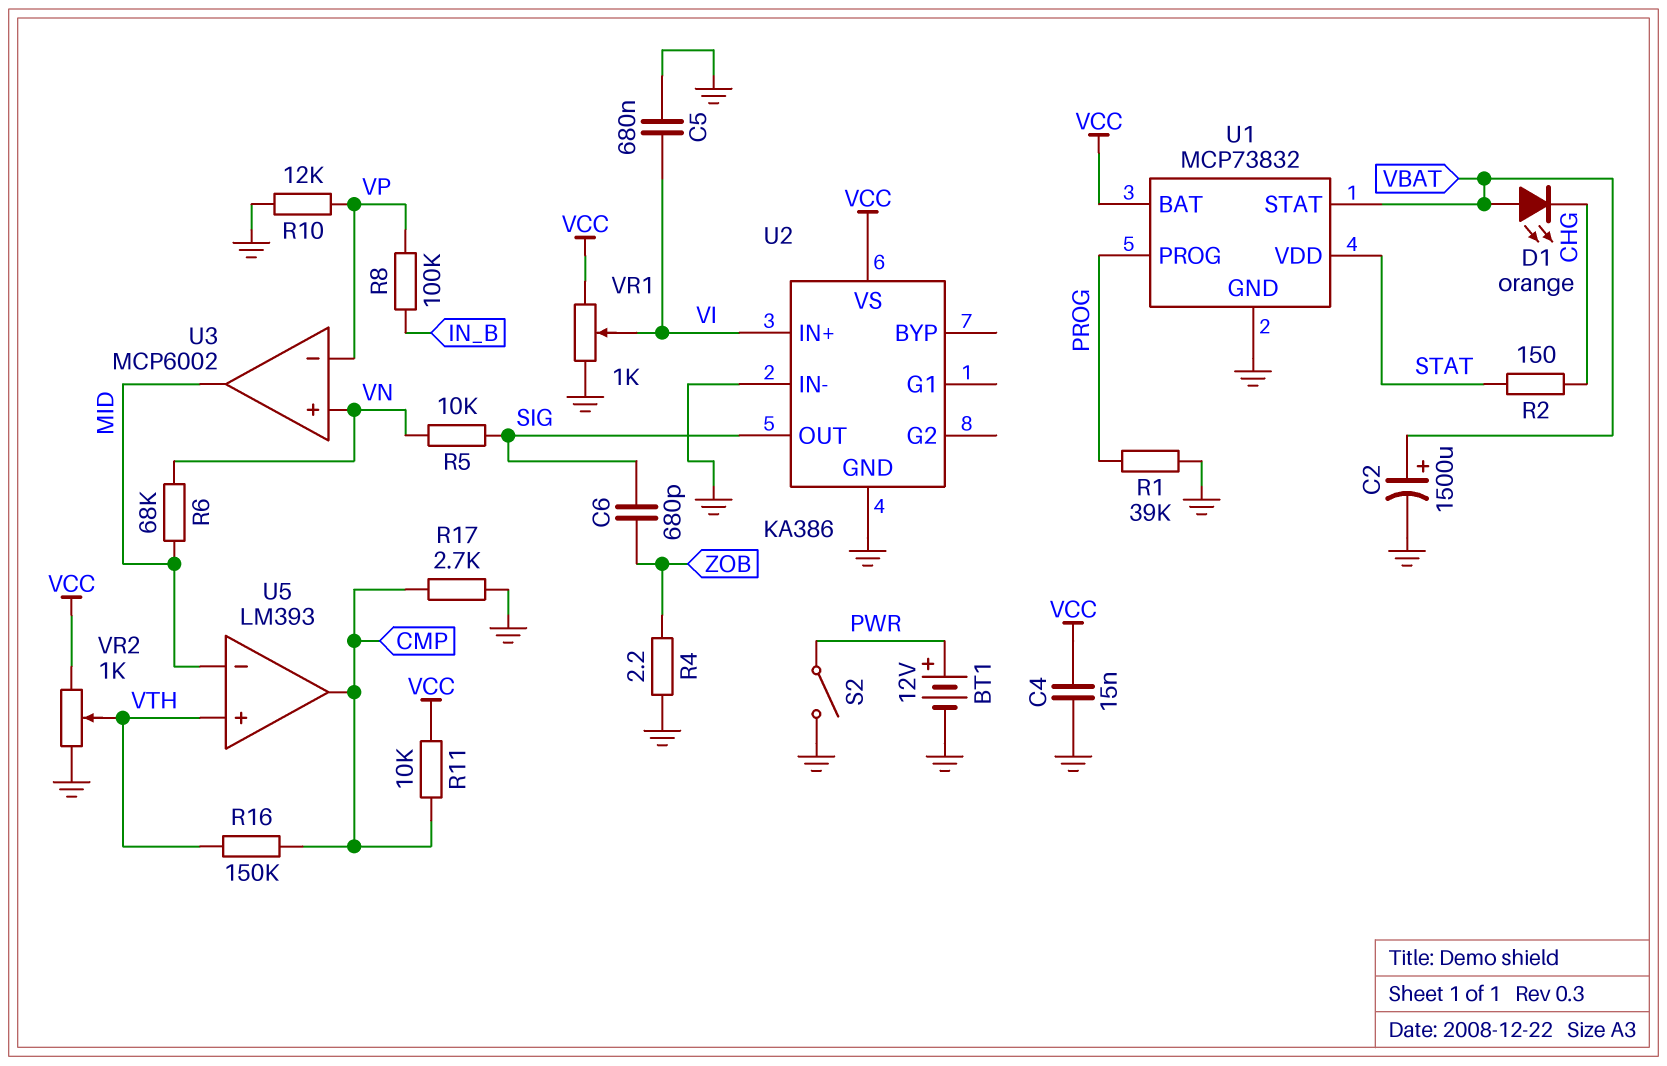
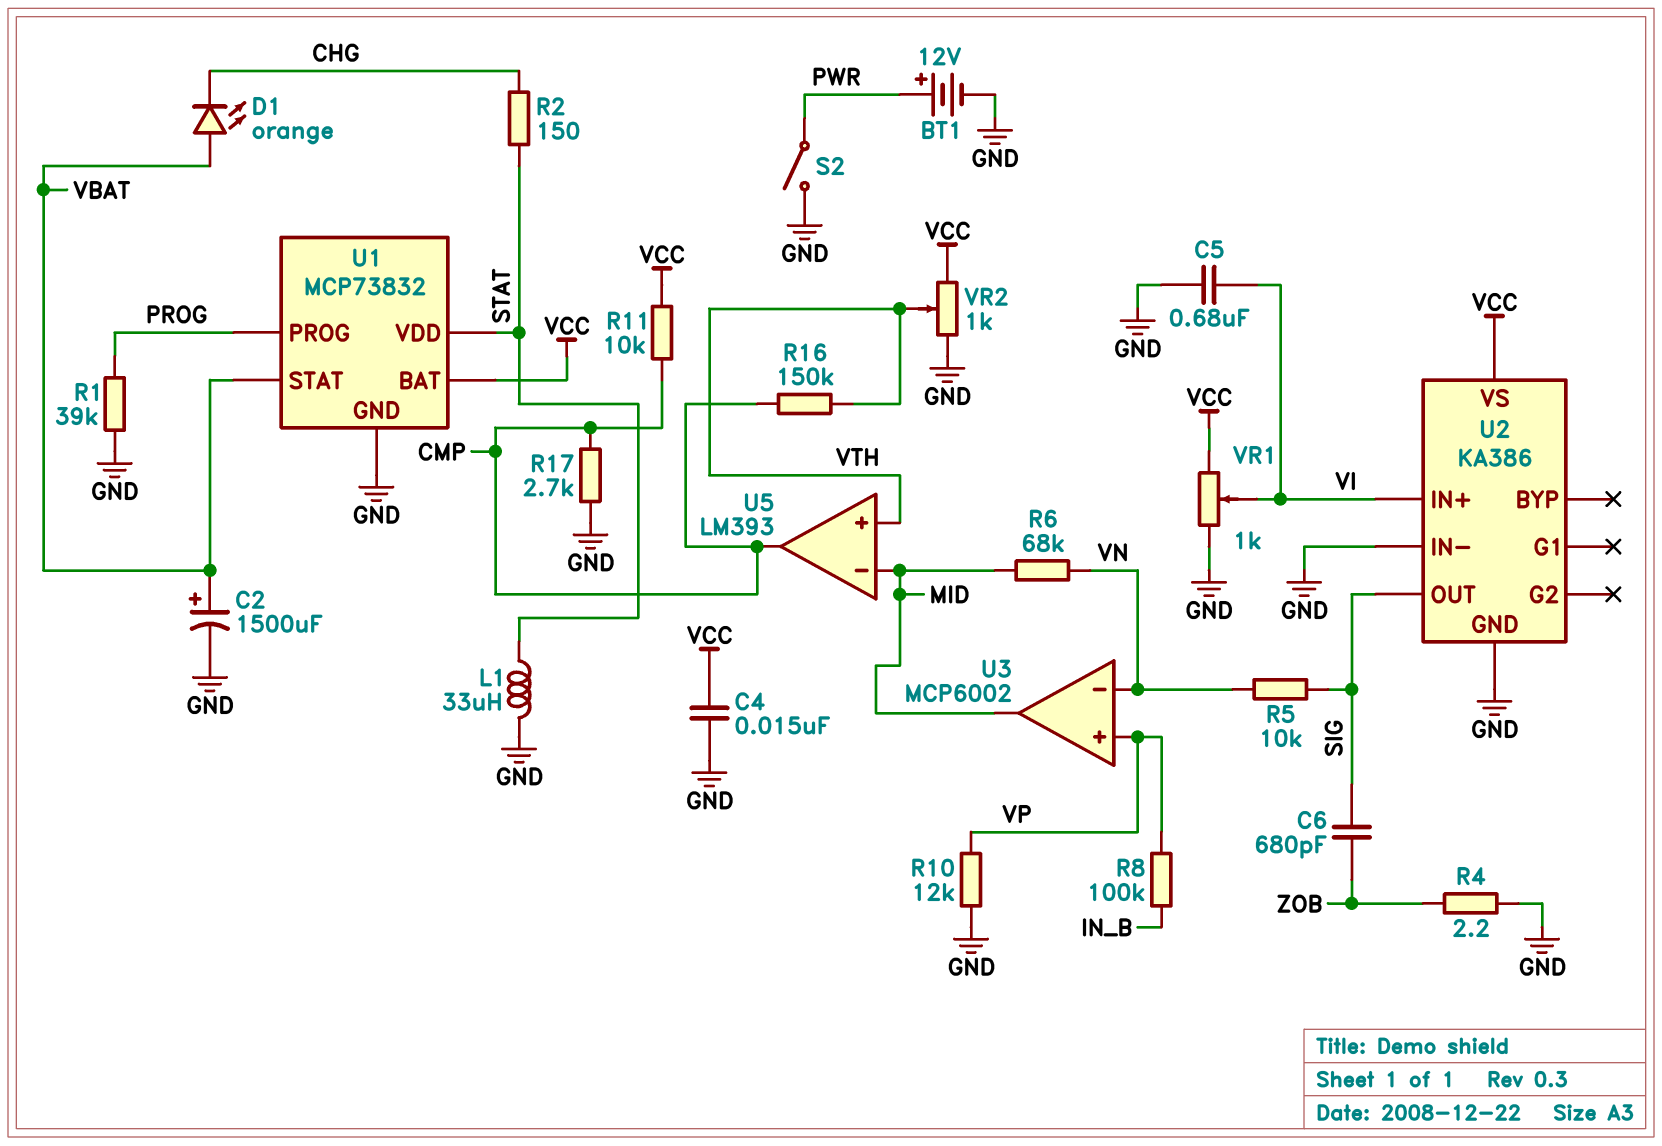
L1: none -> 33uH (GND, STAT)
U3 pin in+: VN -> VP
U3 pin in-: VP -> VN

